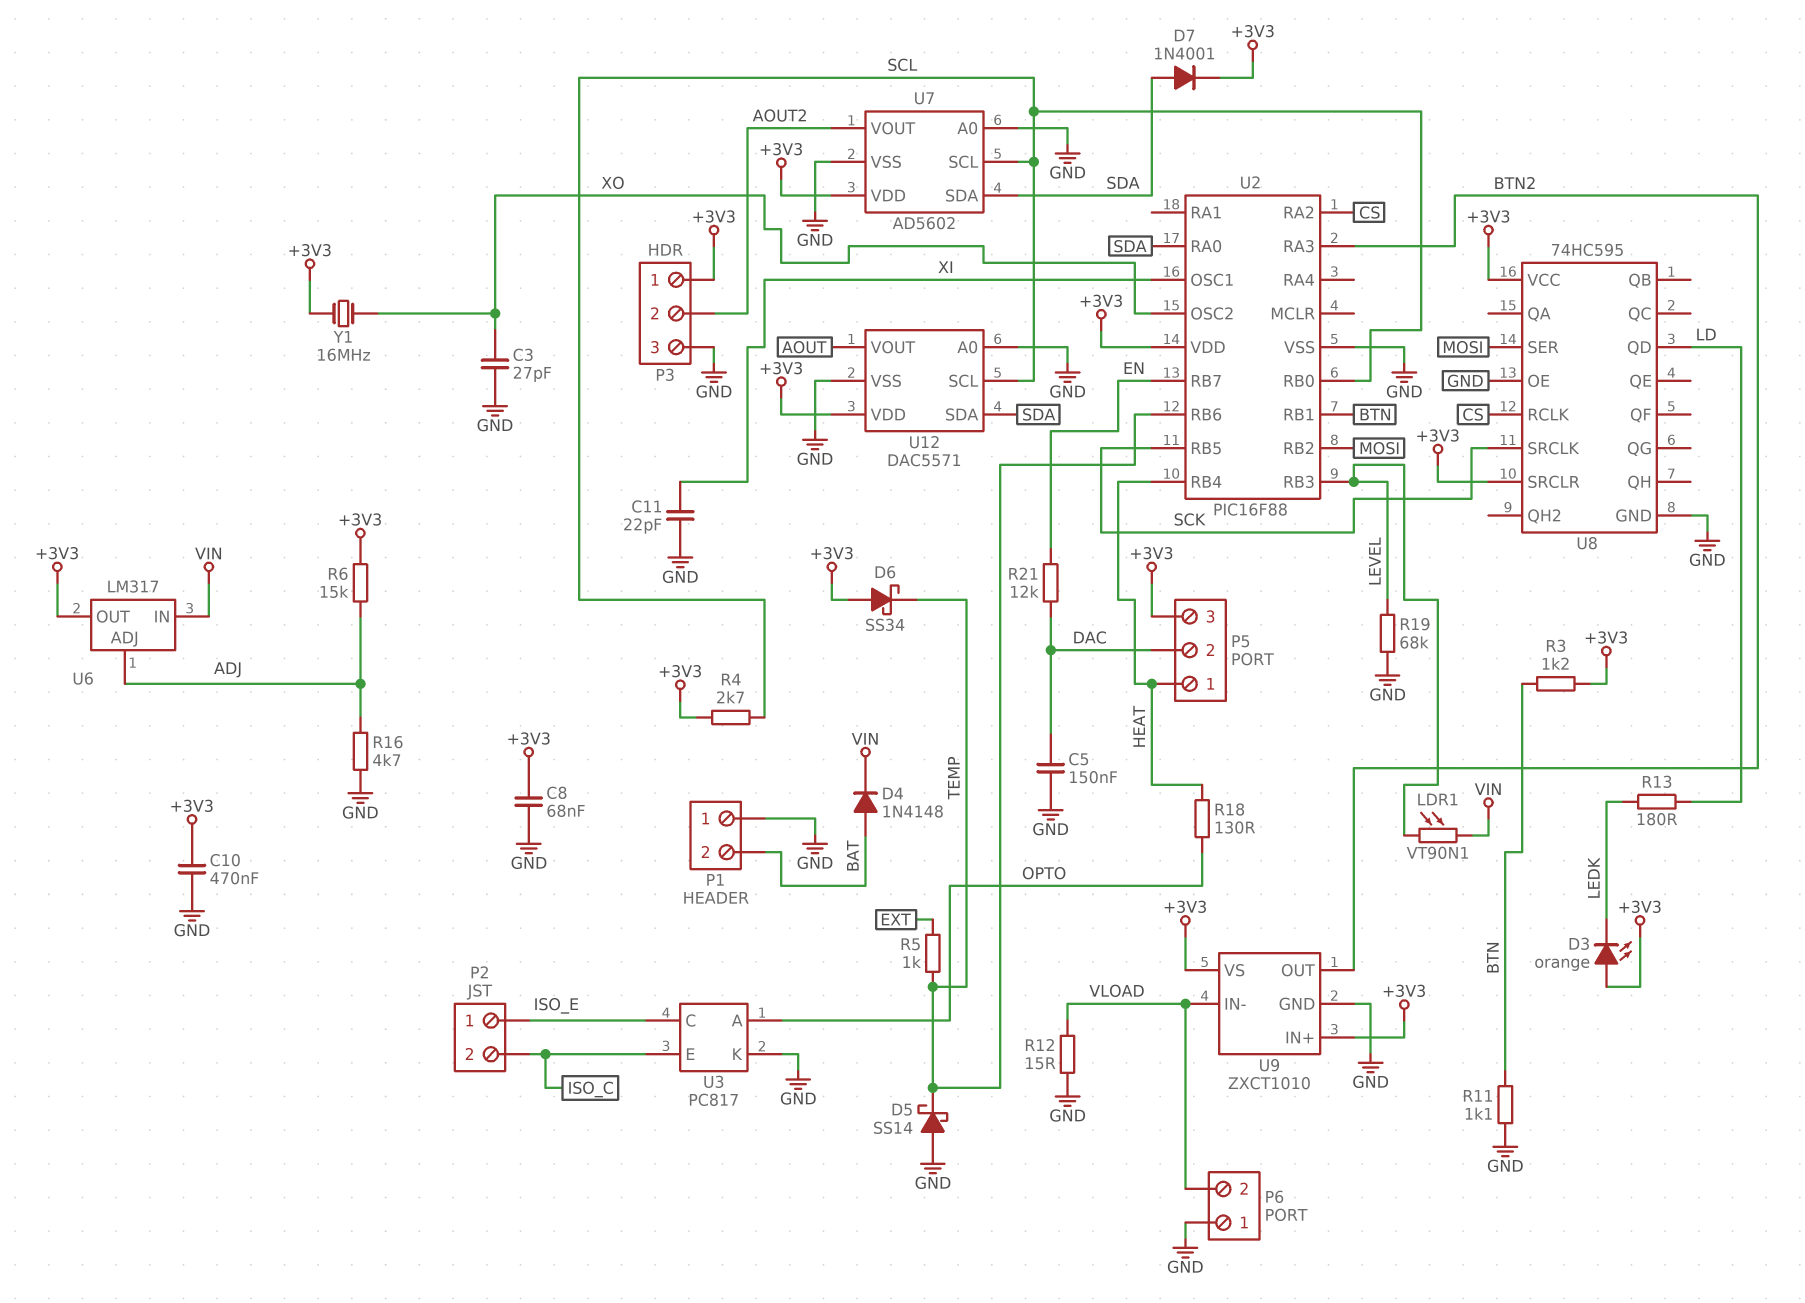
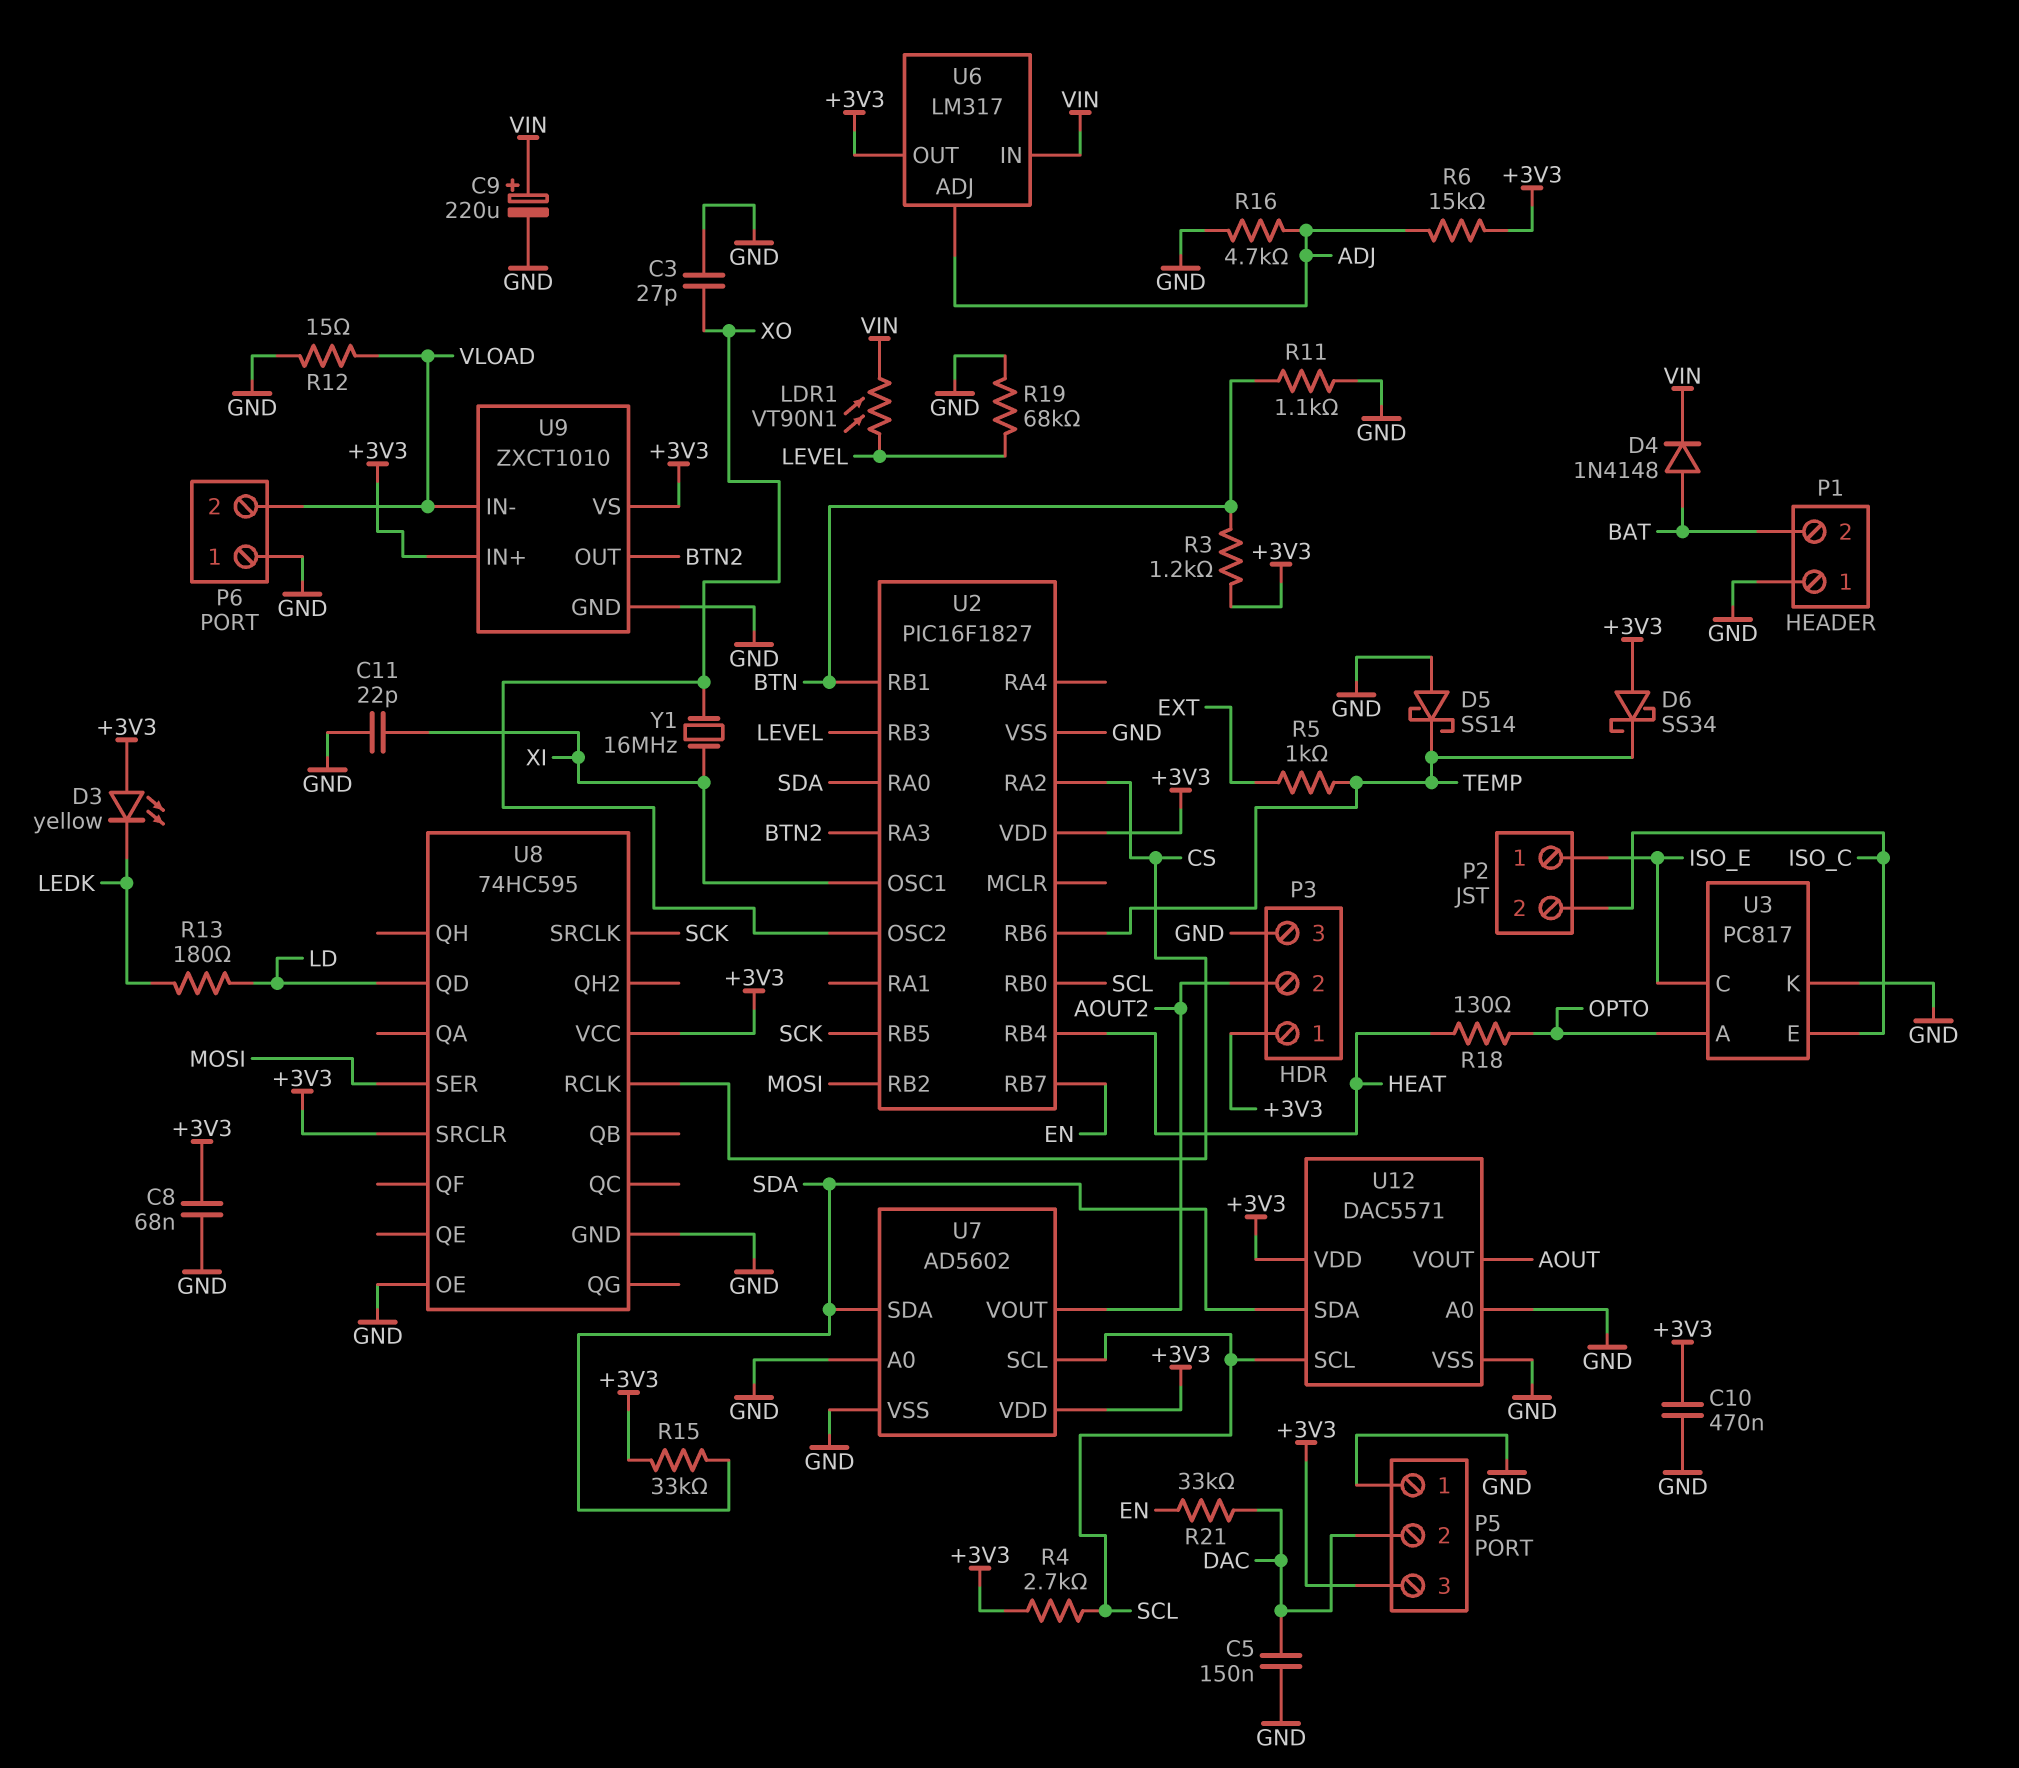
C9: none -> 220uF (plus VIN, minus GND)
D3: LED orange (A +3V3, K LEDK) -> LED yellow (A +3V3, K LEDK)
D7: diode 1N4001 (A SDA, K +3V3) -> none
P5 pin 1: HEAT -> GND
R15: none -> 33k (+3V3, SDA)
R21: 12k (DAC, EN) -> 33k (DAC, EN)
U2: PIC16F88 -> PIC16F1827
Y1: 16MHz (+3V3, XO) -> 16MHz (XI, XO)

